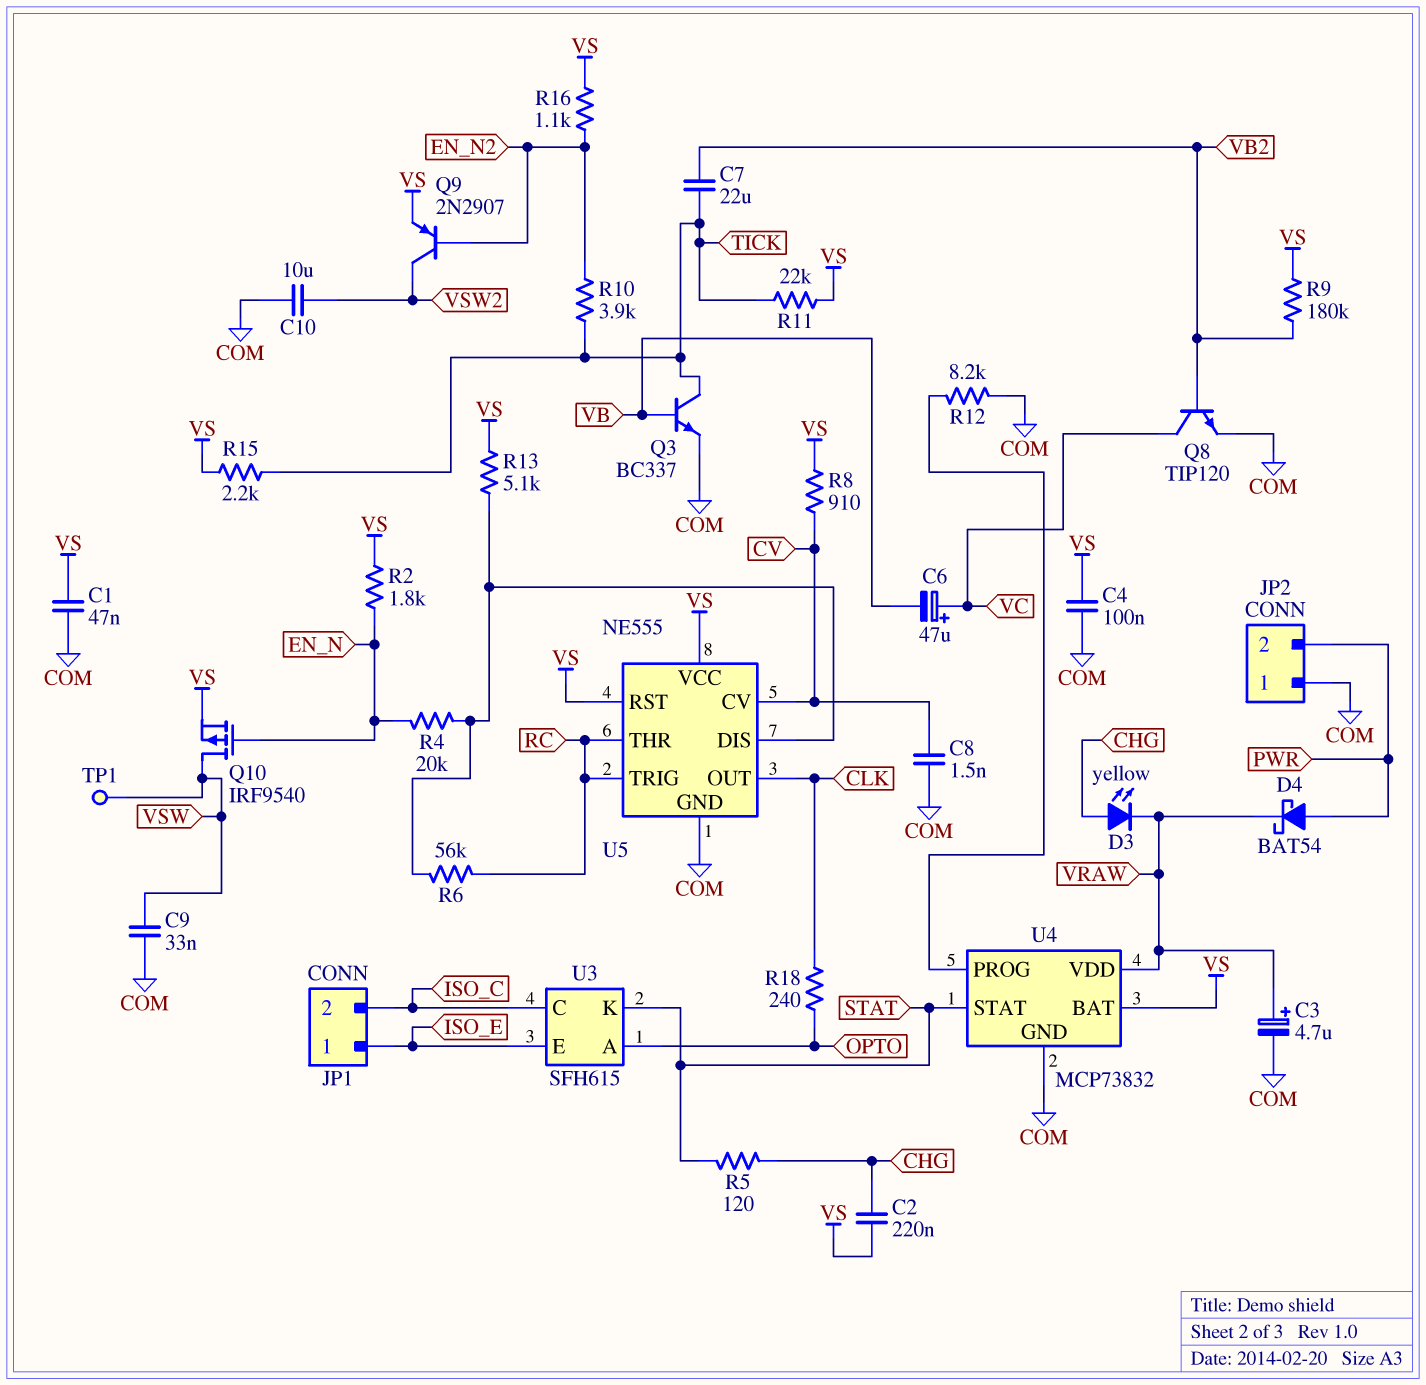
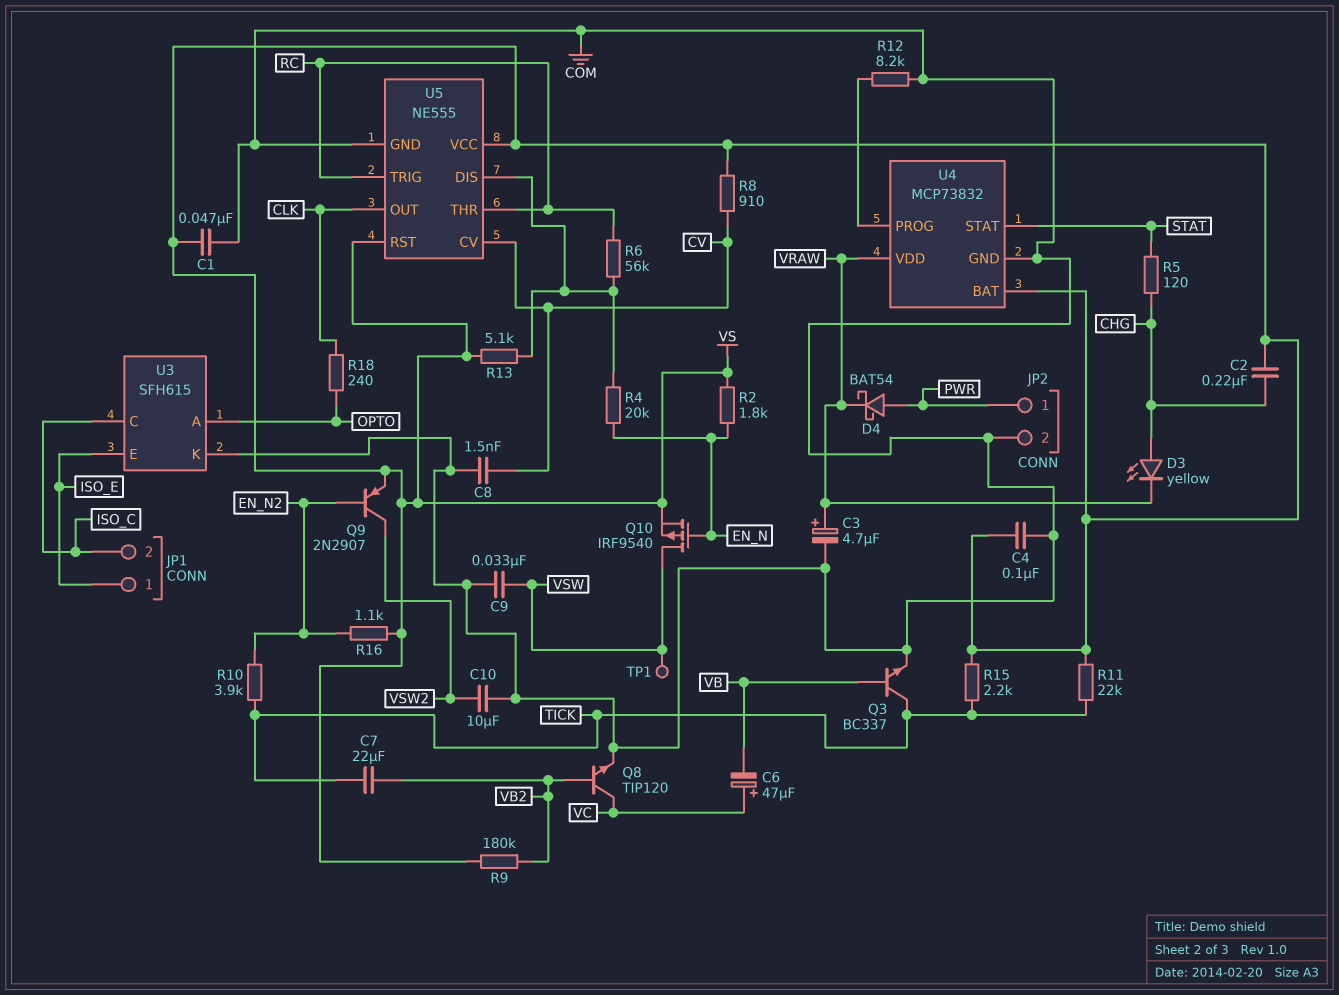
JP2 pin 1: COM -> PWR
JP2 pin 2: PWR -> COM
U3 pin K: STAT -> COM

